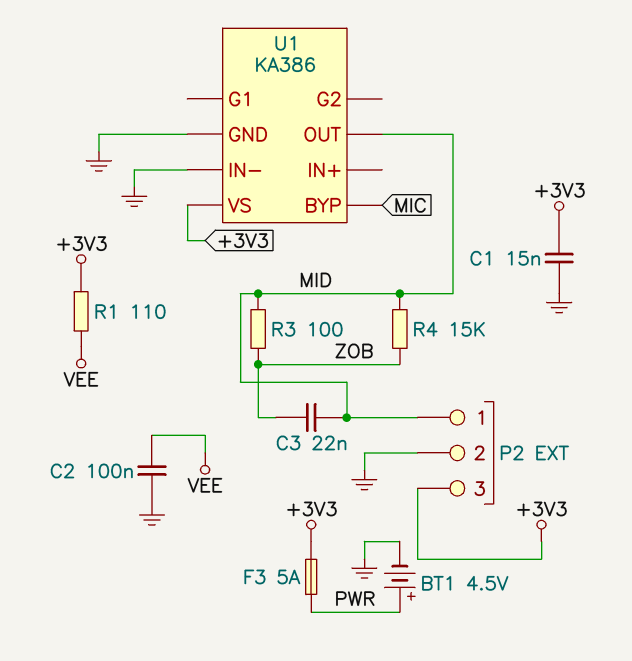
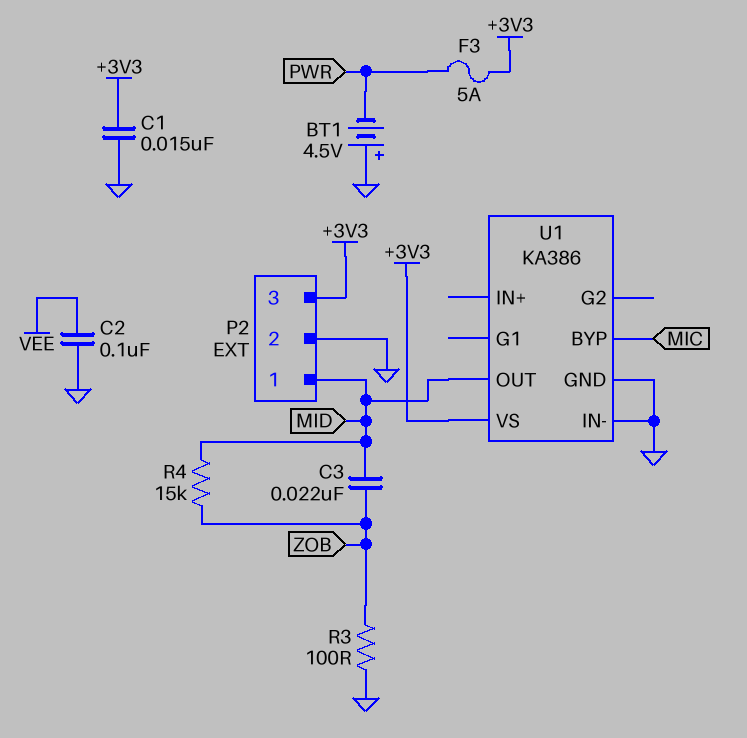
BT1: 4.5V (plus PWR, minus GND) -> 4.5V (plus GND, minus PWR)
R1: 110 (+3V3, VEE) -> none
R3: 100 (MID, ZOB) -> 100 (GND, ZOB)

